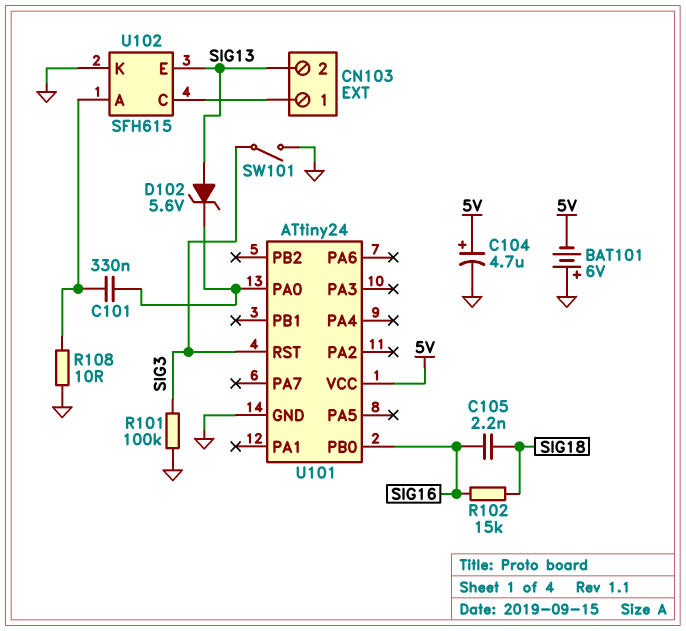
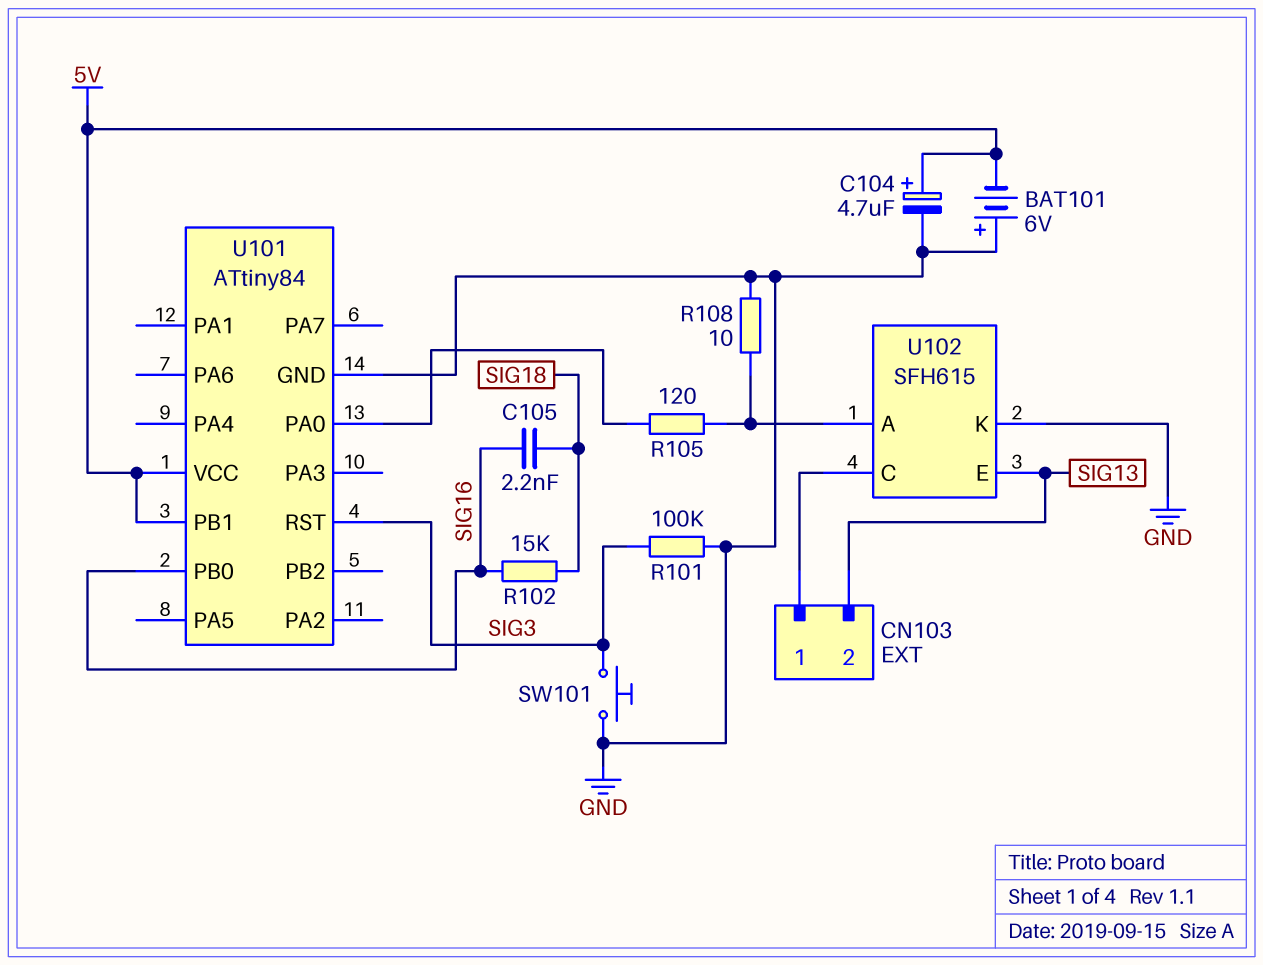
C101: 330nF (U101/PA0, U102/A) -> none
D102: zener 5.6V (A SIG13, K U101/PA0) -> none
R105: none -> 120 (U101/PA0, U102/A)
SW101: switch (GND, SIG3) -> button (GND, SIG3)
U101: ATtiny24 -> ATtiny84
U101 pin PB1: none -> 5V

